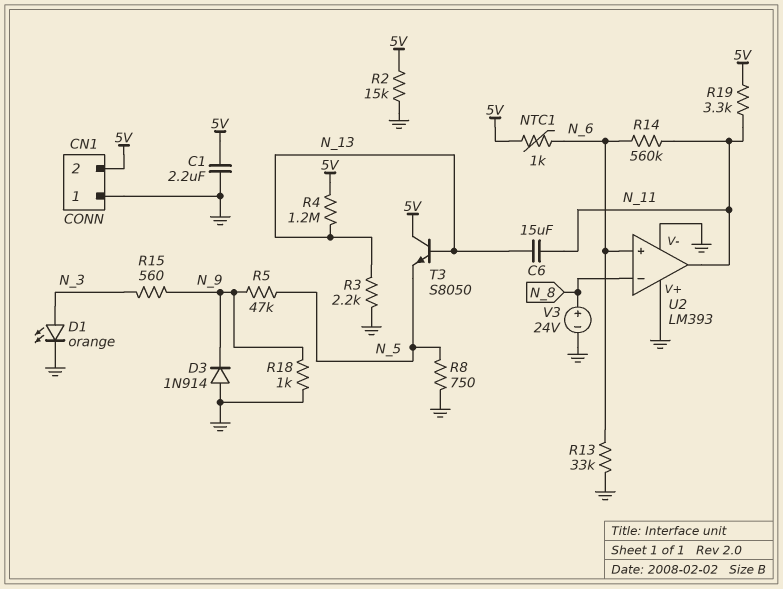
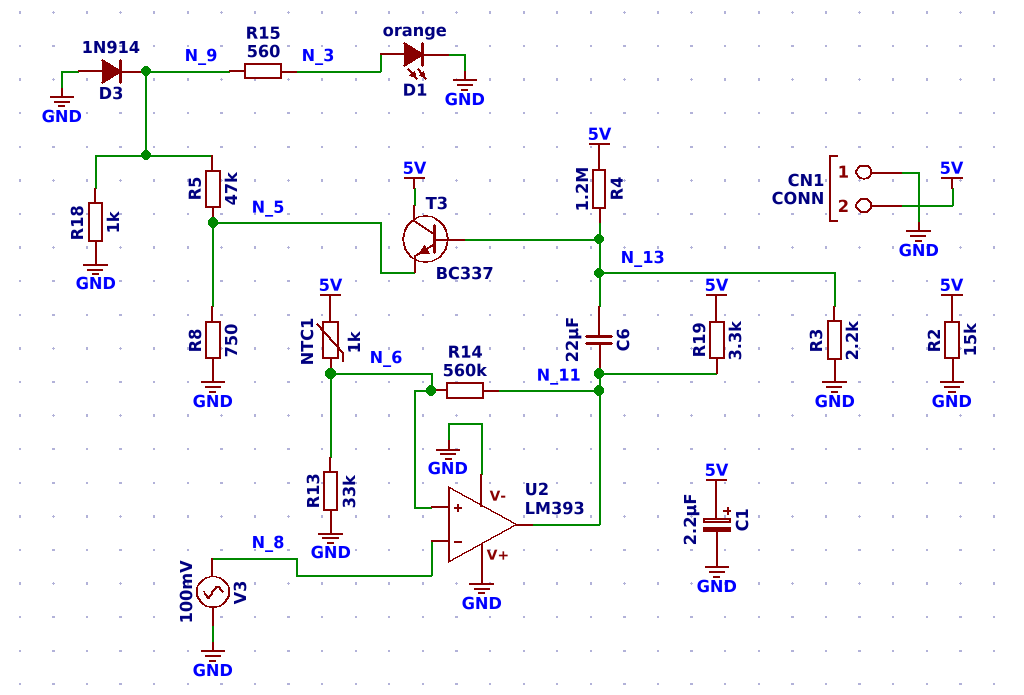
C1: 2.2uF (5V, GND) -> 2.2uF (plus 5V, minus GND)
C6: 15uF (N_11, N_13) -> 22uF (N_11, N_13)
T3: NPN S8050 (B N_13, C 5V, E N_5) -> NPN BC337 (B N_13, C 5V, E N_5)
V3: 24V (plus N_8, minus GND) -> AC 100mV (GND, N_8)

